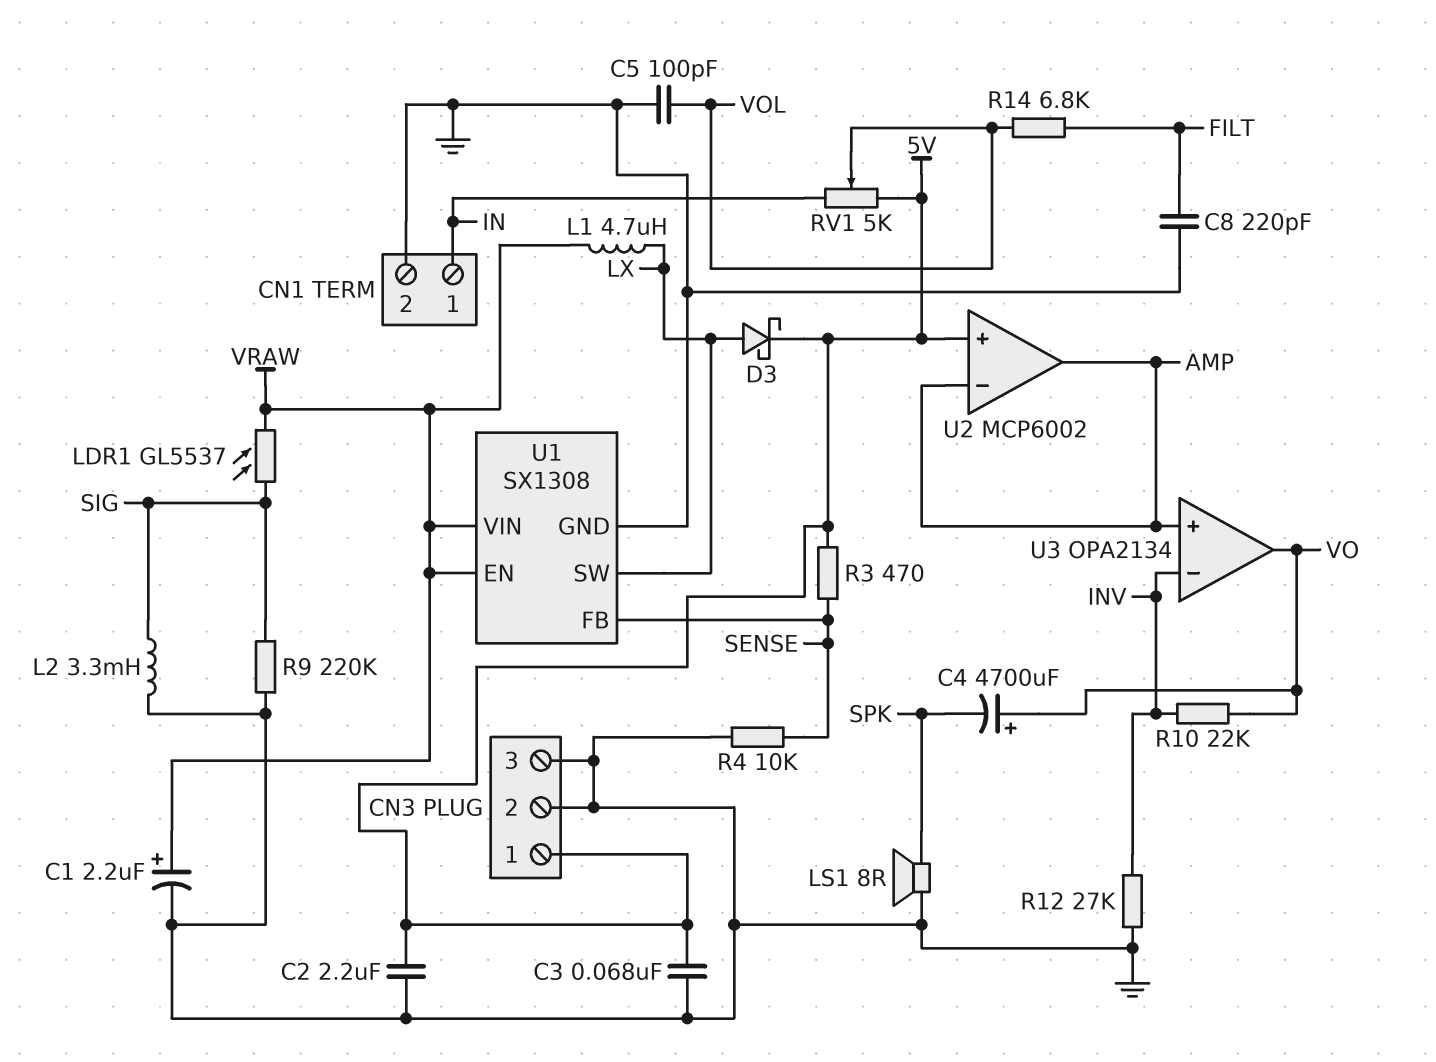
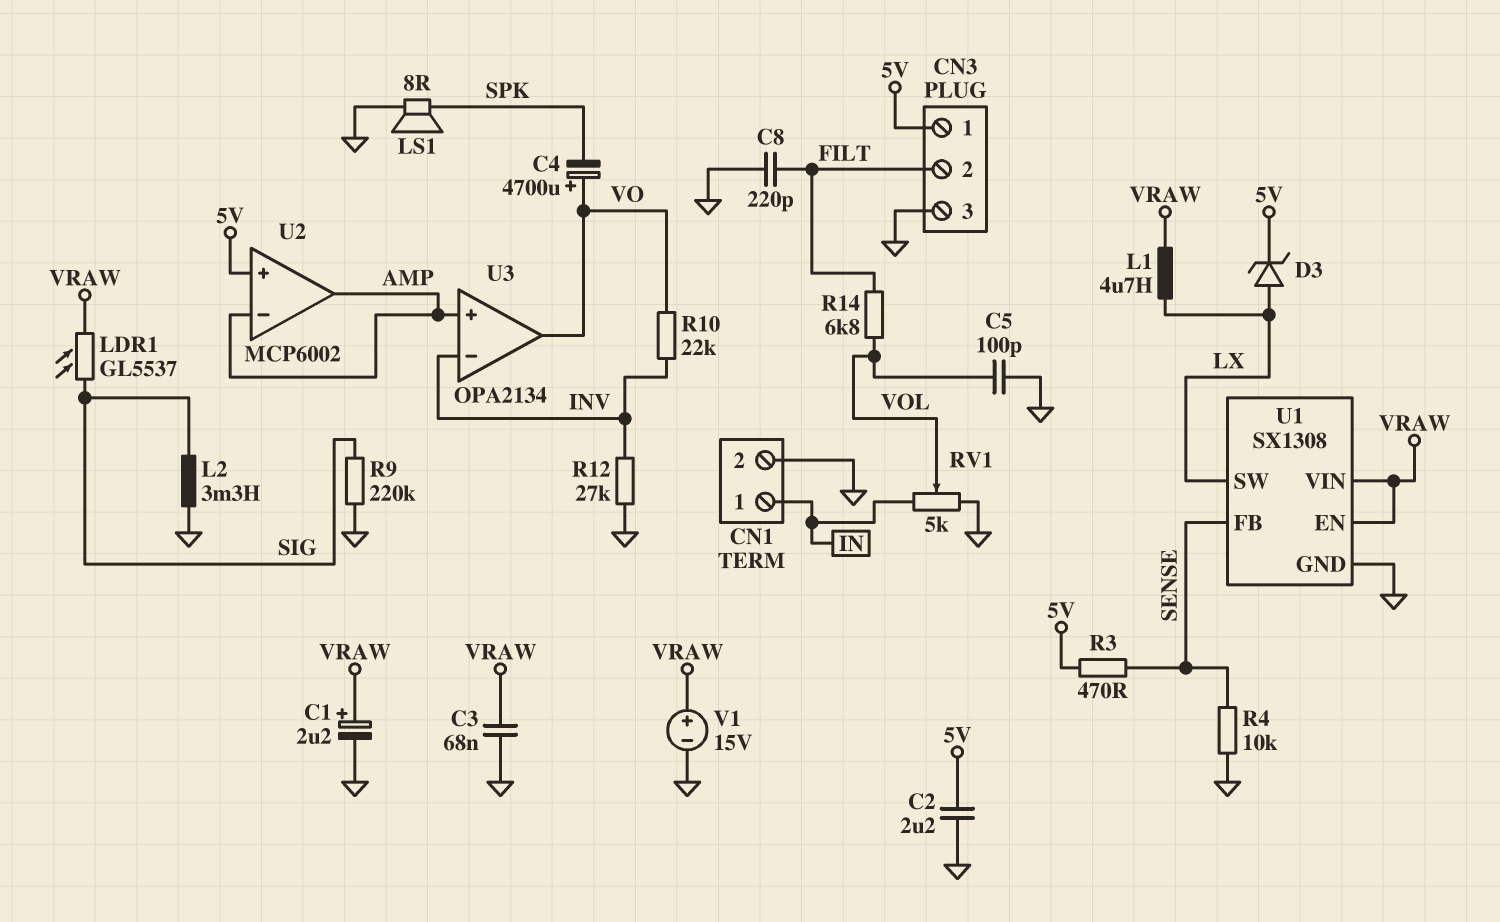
C3: 68nF (5V, GND) -> 68nF (GND, VRAW)
CN3 pin 2: GND -> FILT
D3: schottky (A LX, K 5V) -> zener (A LX, K 5V)
RV1: 5k (5V, IN, wiper VOL) -> 5k (GND, IN, wiper VOL)
V1: none -> 15V (plus VRAW, minus GND)

